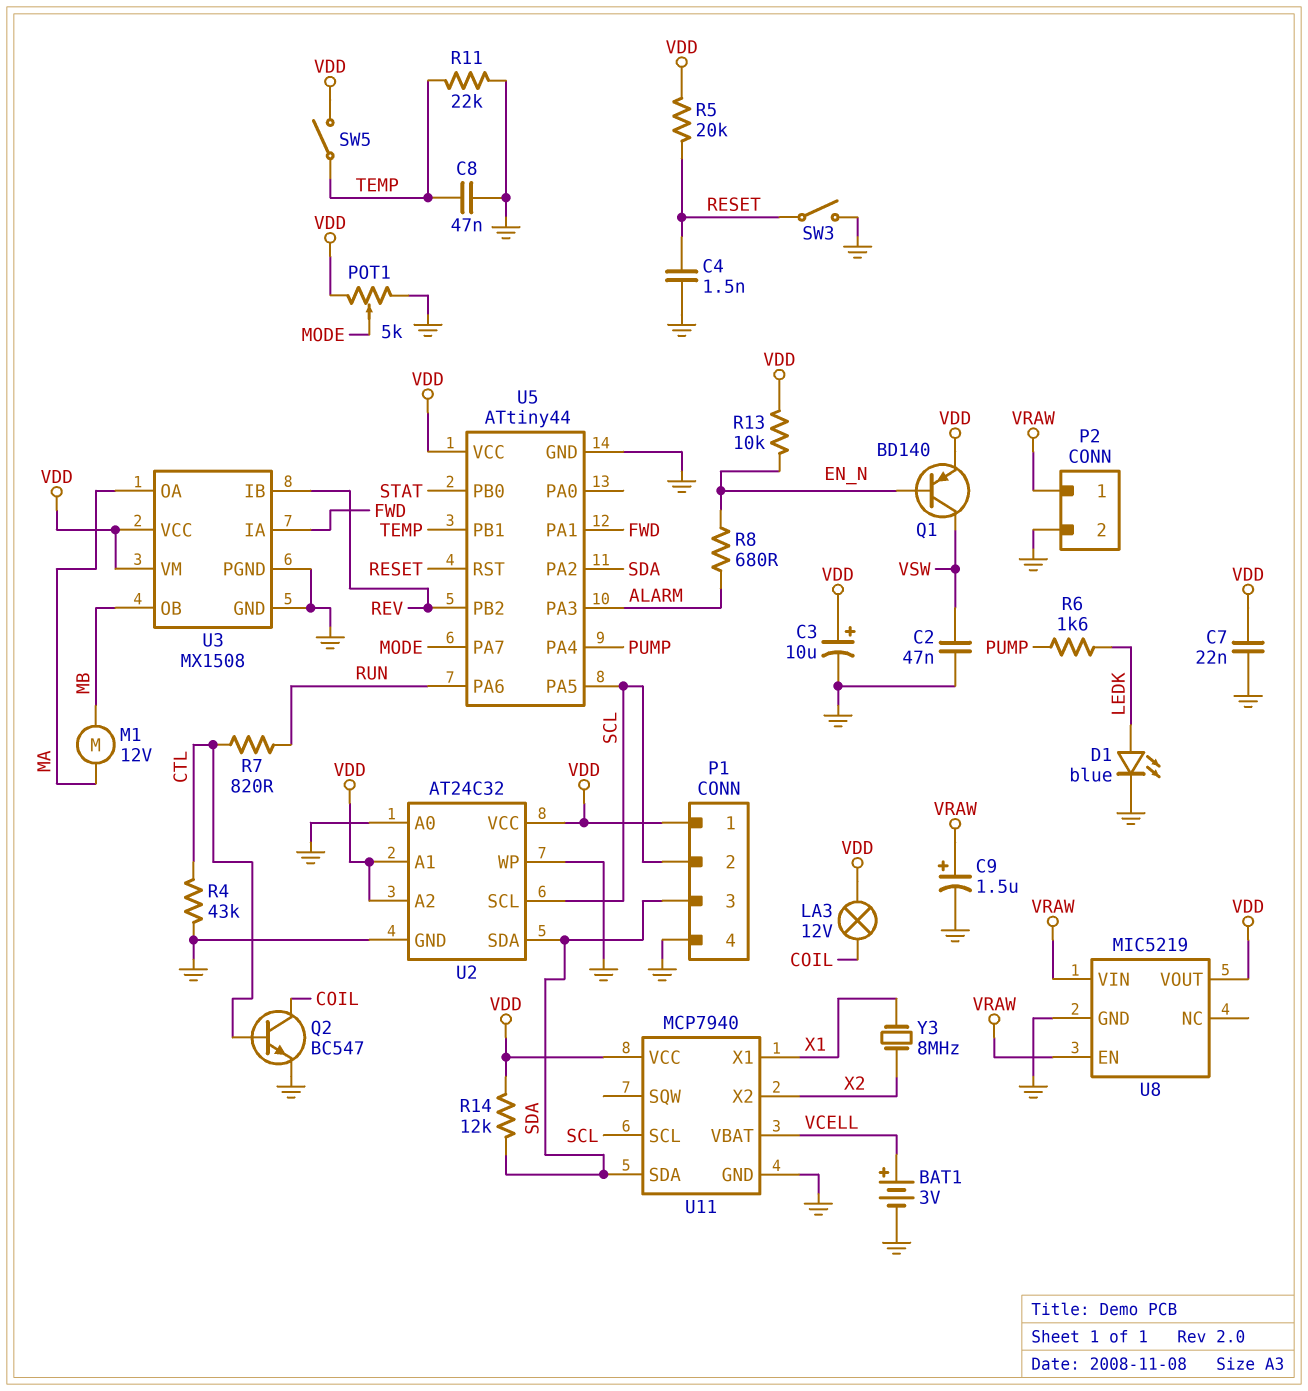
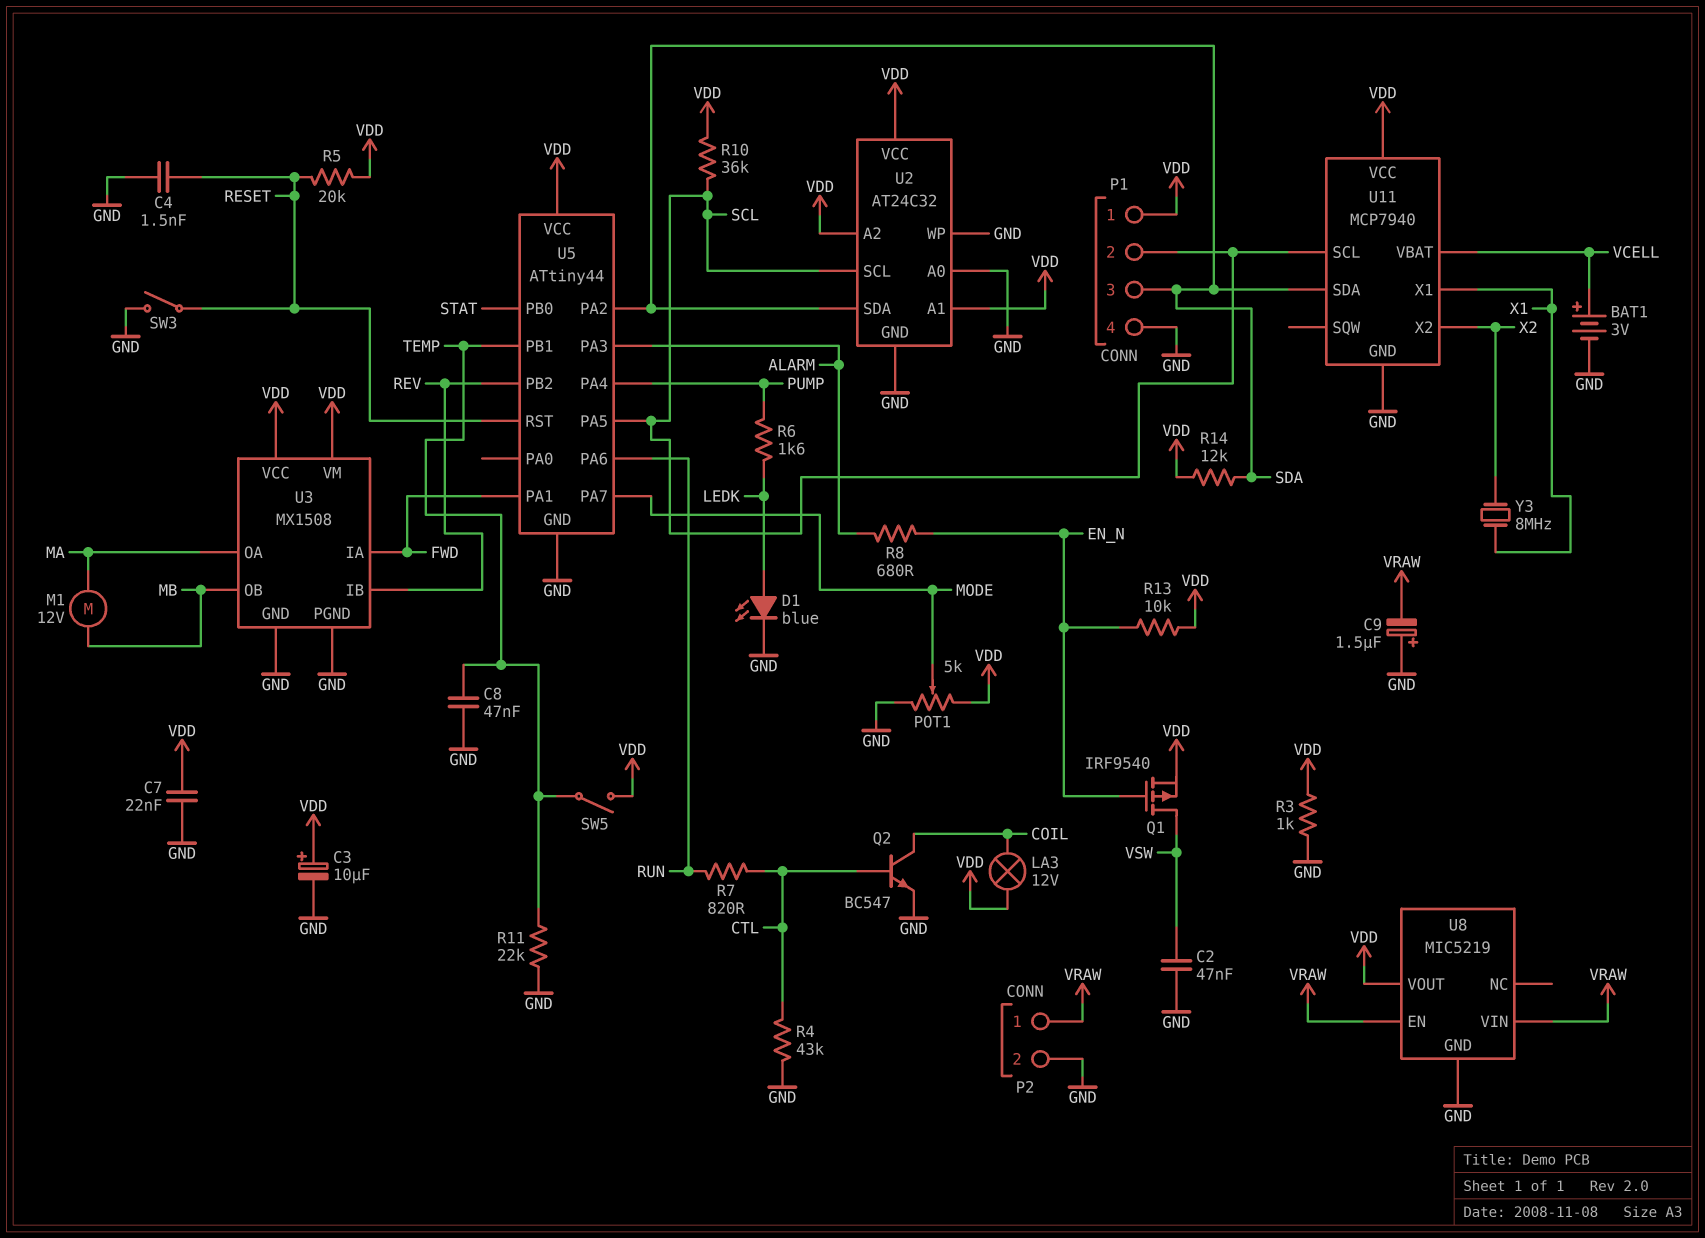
C9: 1.5uF (plus VRAW, minus GND) -> 1.5uF (plus GND, minus VRAW)
Q1: PNP BD140 (B EN_N, C VSW, E VDD) -> PMOS IRF9540 (G EN_N, D VSW, S VDD)
R3: none -> 1k (GND, VDD)
R10: none -> 36k (SCL, VDD)

